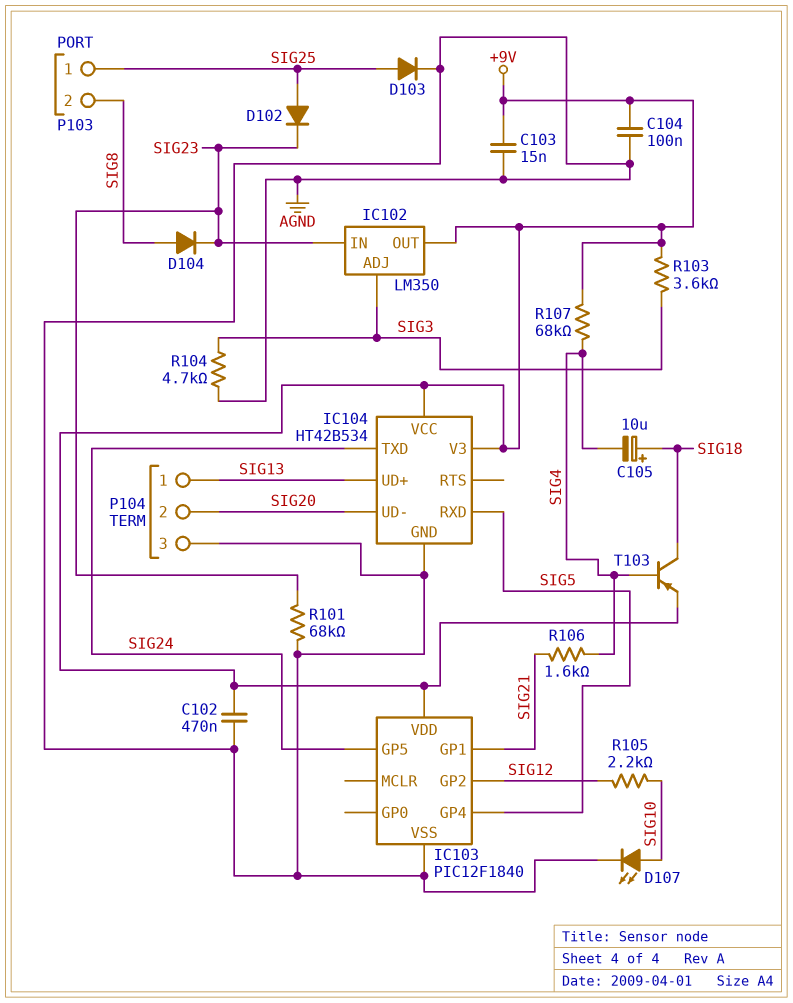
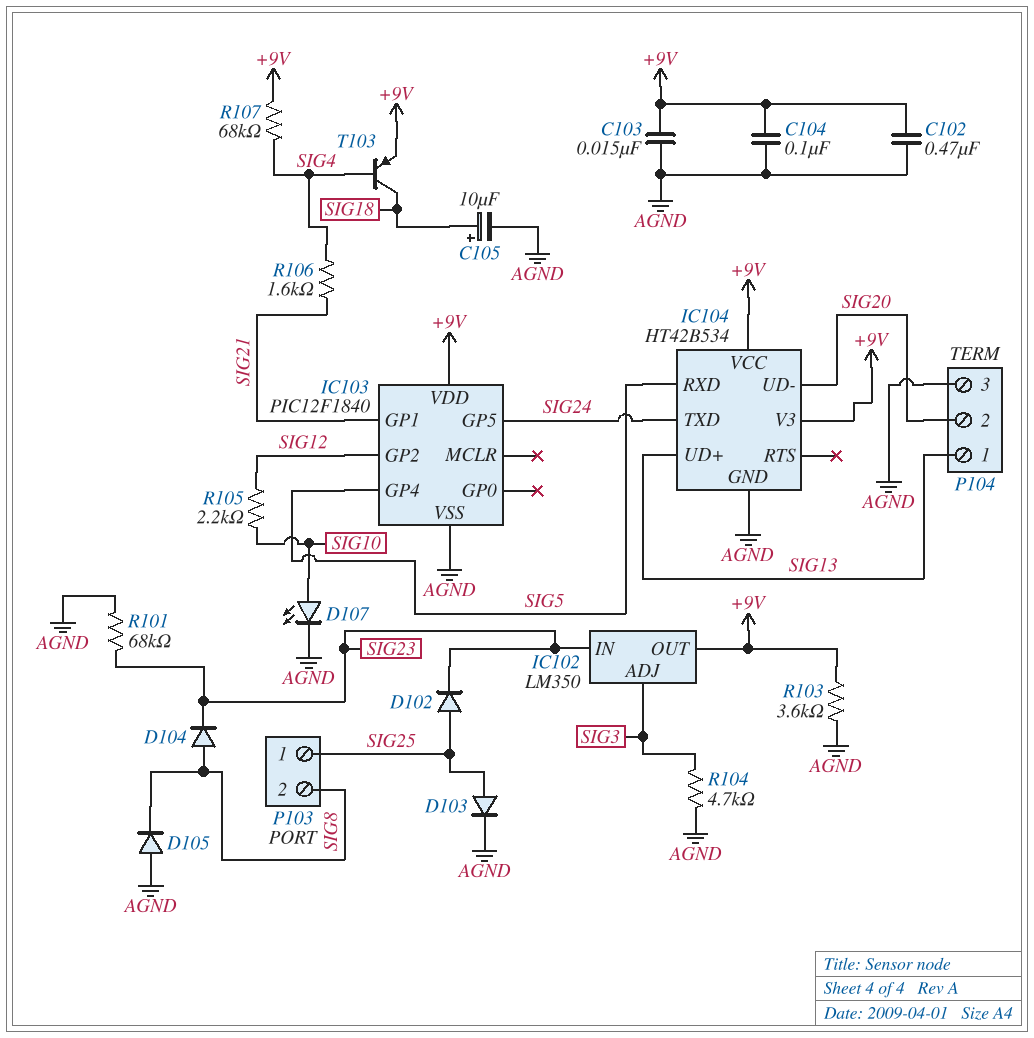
C105: 10uF (plus SIG18, minus SIG4) -> 10uF (plus SIG18, minus AGND)
D105: none -> diode (A AGND, K SIG8)
R103: 3.6k (+9V, SIG3) -> 3.6k (+9V, AGND)

